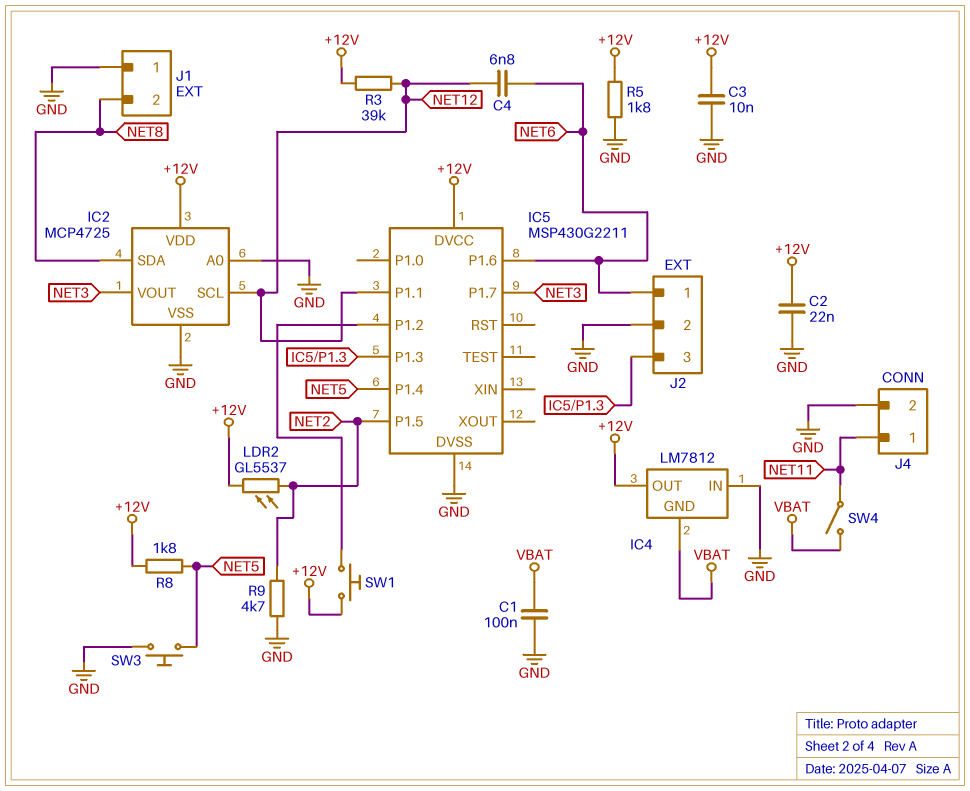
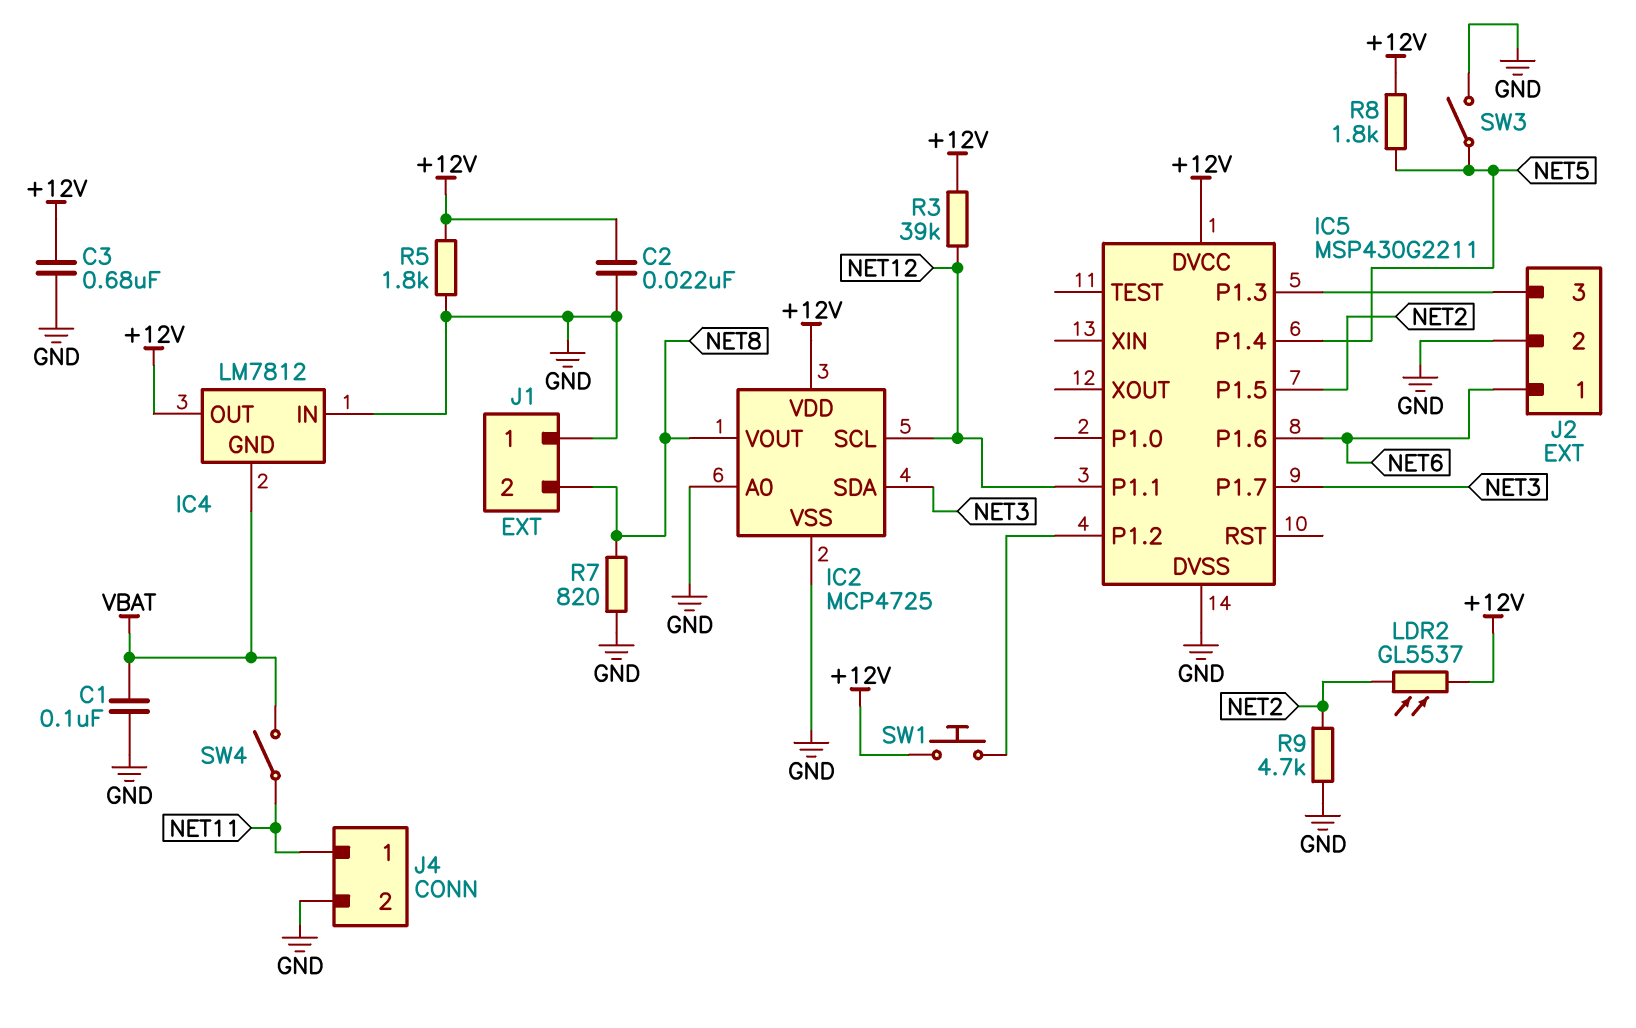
C3: 10nF (+12V, GND) -> 680nF (+12V, GND)
C4: 6.8nF (NET6, NET12) -> none
IC2 pin SDA: NET8 -> NET3
IC2 pin VOUT: NET3 -> NET8
R7: none -> 820 (GND, NET8)
SW3: button (GND, NET5) -> switch (GND, NET5)

